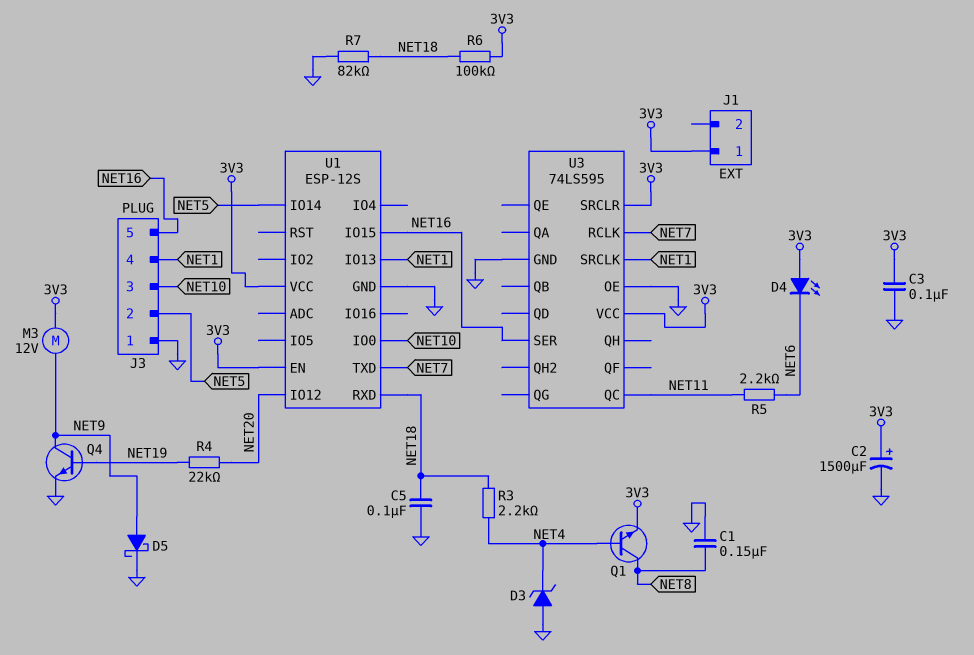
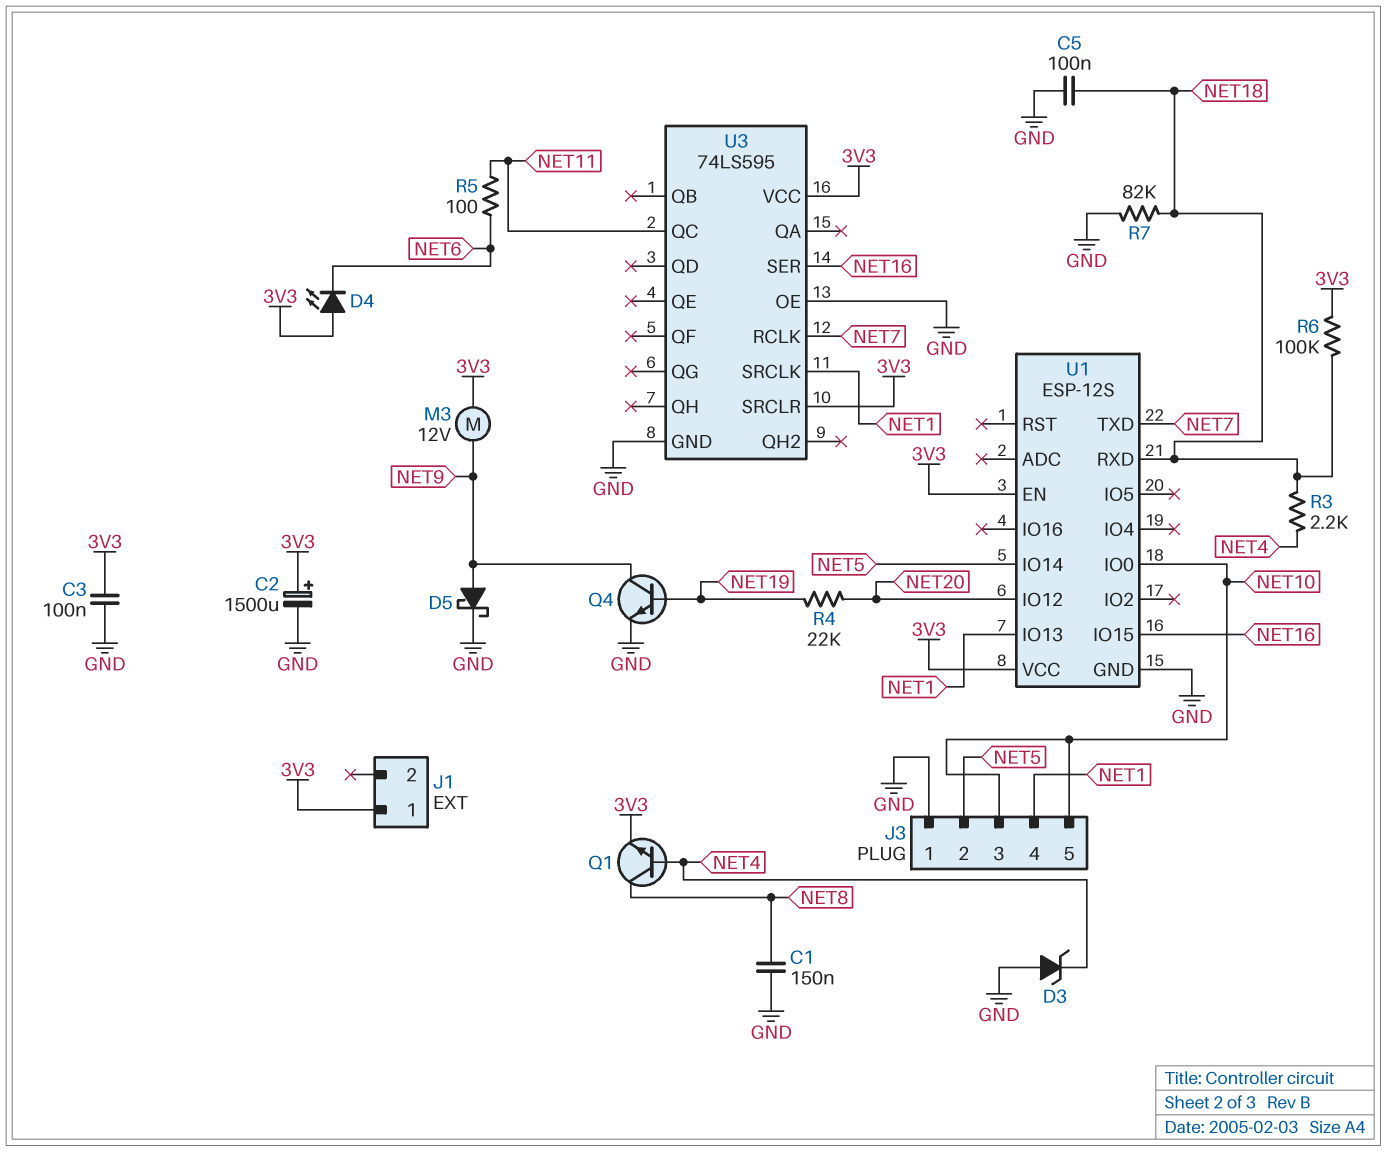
J3 pin 5: NET16 -> NET10
R5: 2.2k (NET6, NET11) -> 100 (NET6, NET11)

